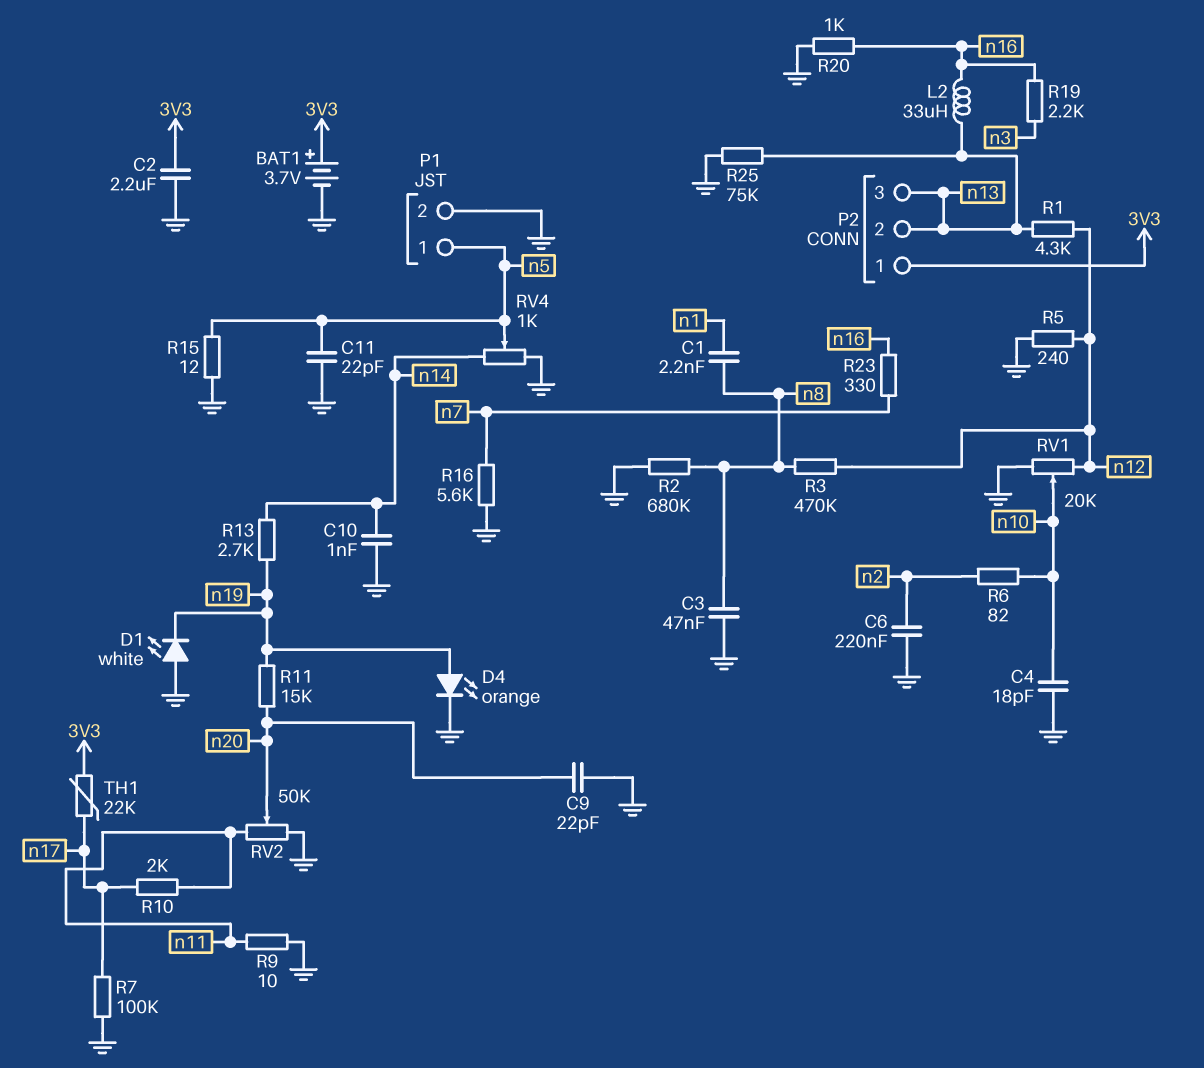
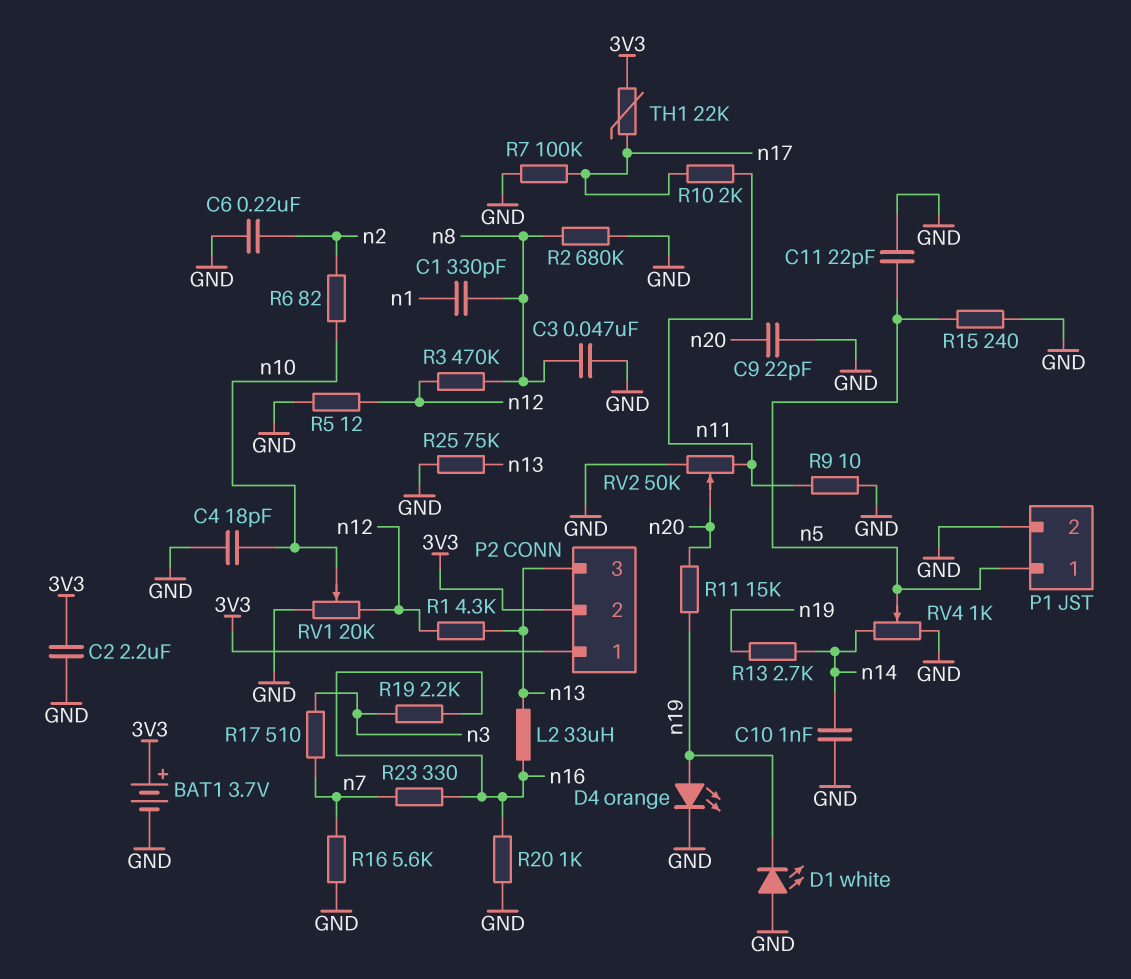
C1: 2.2nF (n1, n8) -> 330pF (n1, n8)
P2 pin 2: n13 -> 3V3
R5: 240 (GND, n12) -> 12 (GND, n12)
R15: 12 (GND, n5) -> 240 (GND, n5)
R17: none -> 510 (n3, n7)

